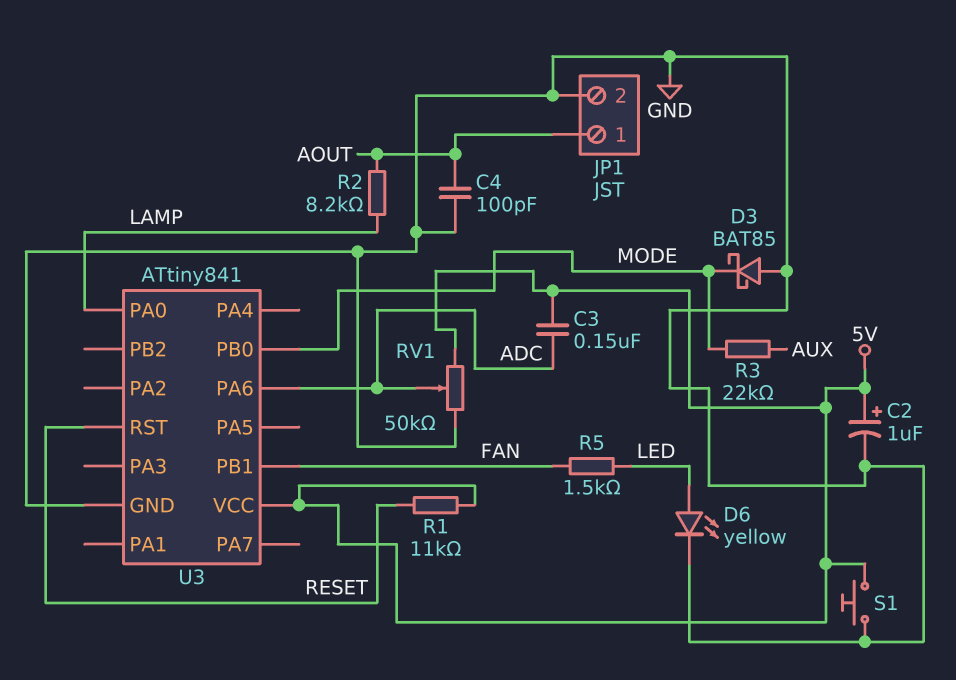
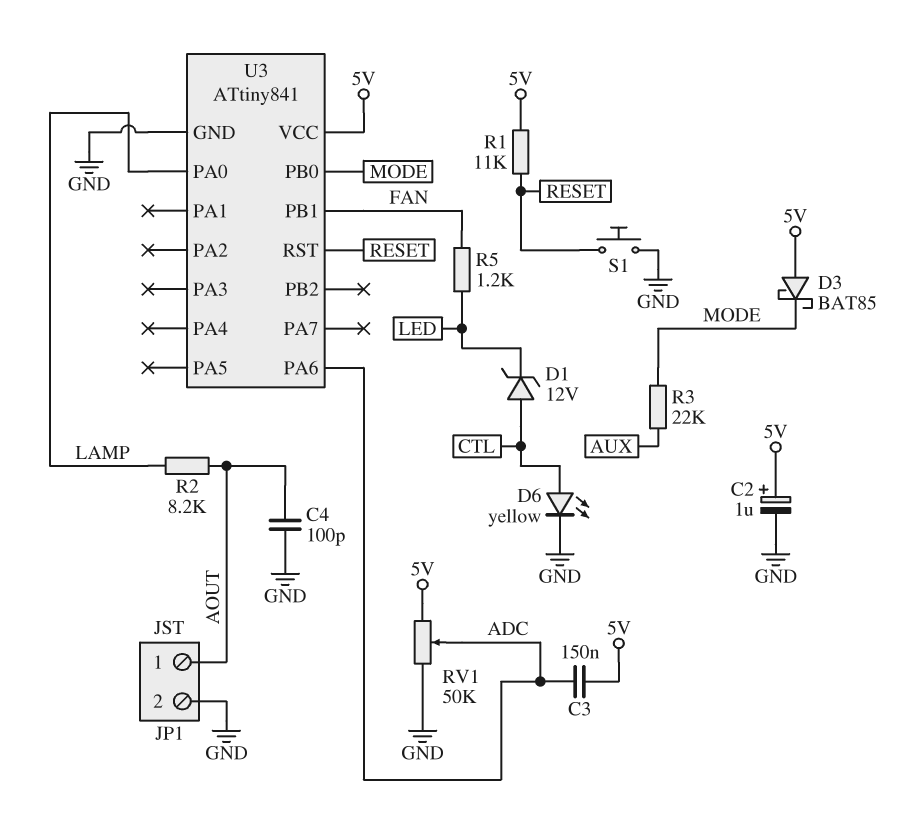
D1: none -> zener 12V (A CTL, K LED)
D3: schottky BAT85 (A GND, K MODE) -> schottky BAT85 (A 5V, K MODE)
D6: LED yellow (A LED, K GND) -> LED yellow (A CTL, K GND)
R5: 1.5k (FAN, LED) -> 1.2k (FAN, LED)
S1: button (5V, GND) -> button (GND, RESET)

